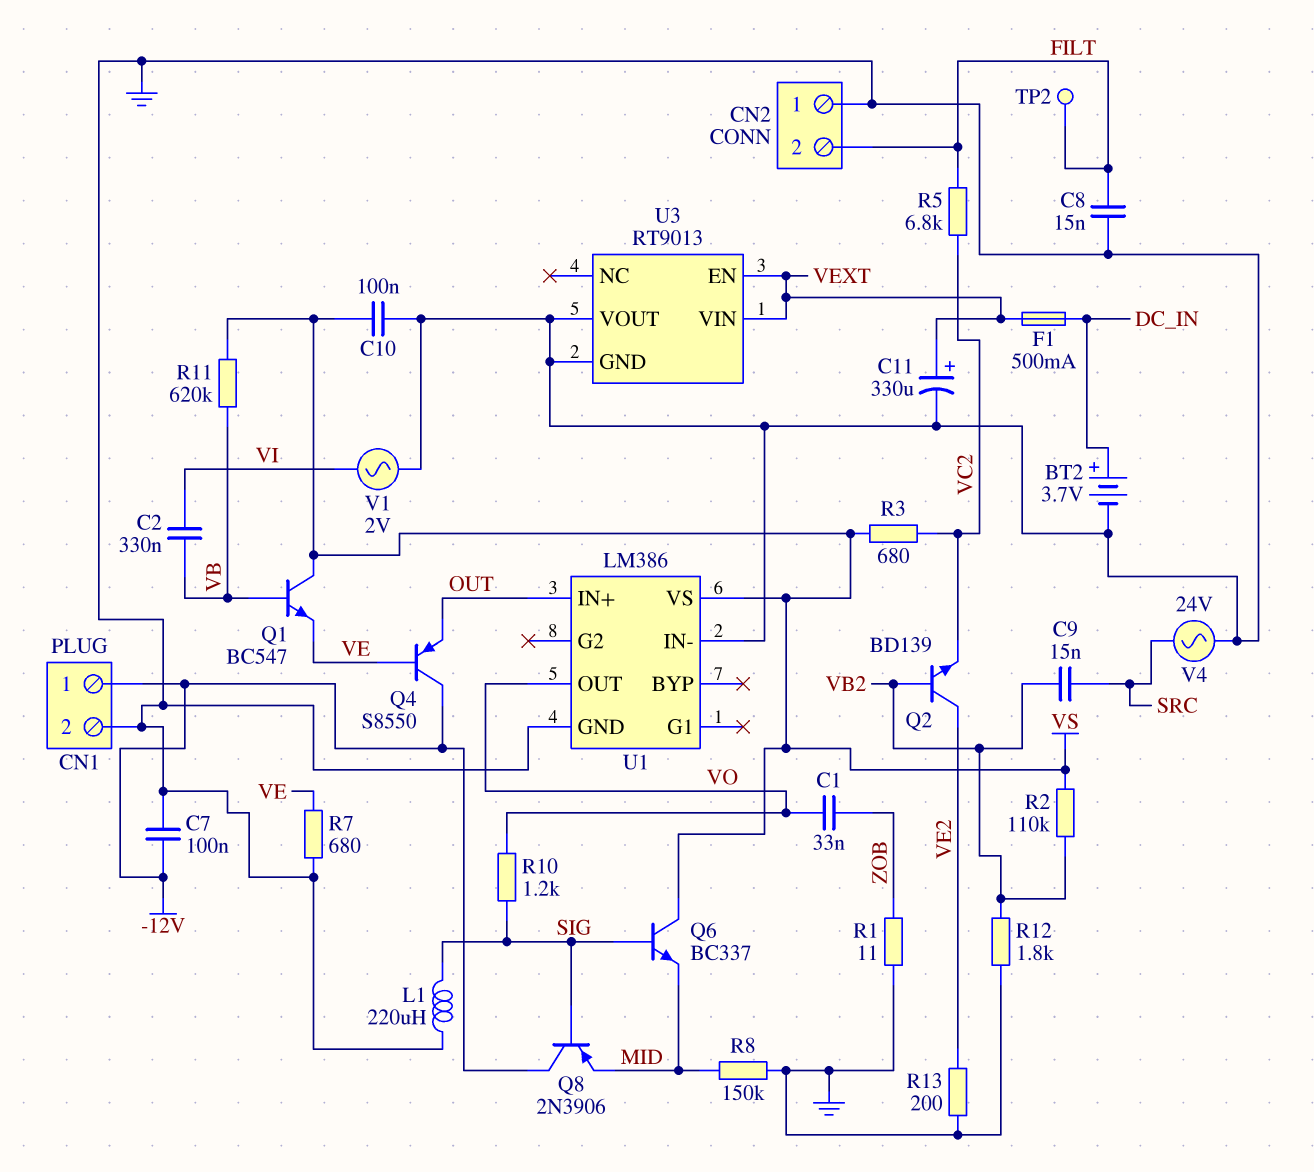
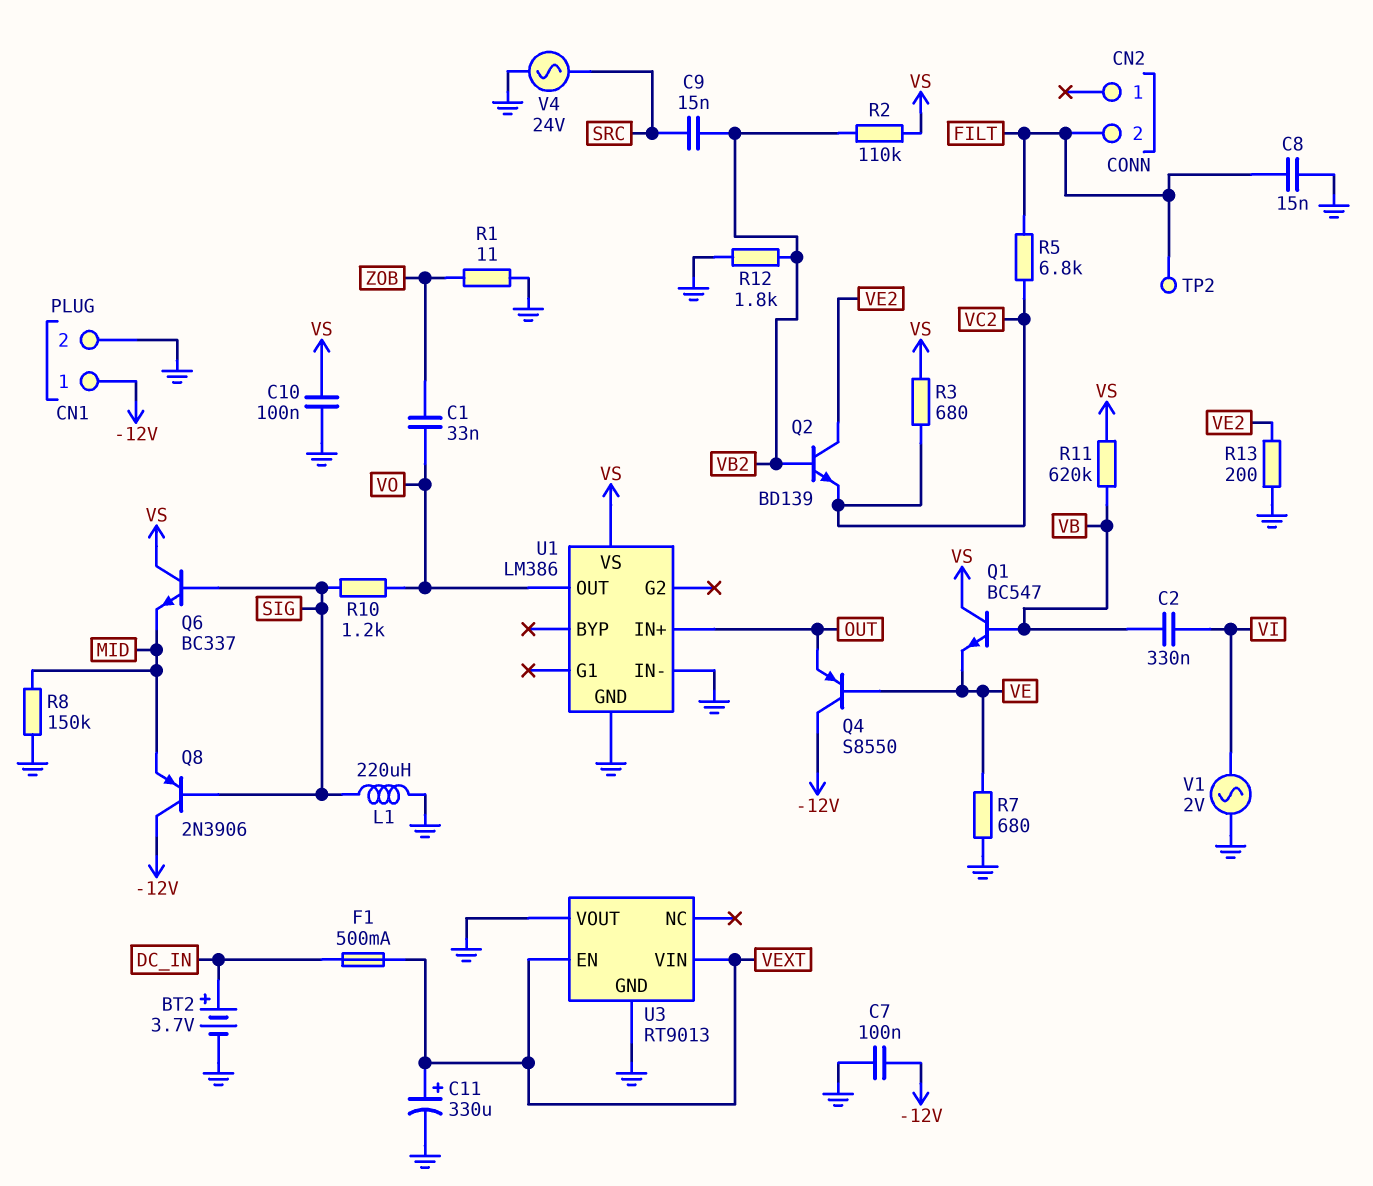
CN2 pin 1: GND -> none

